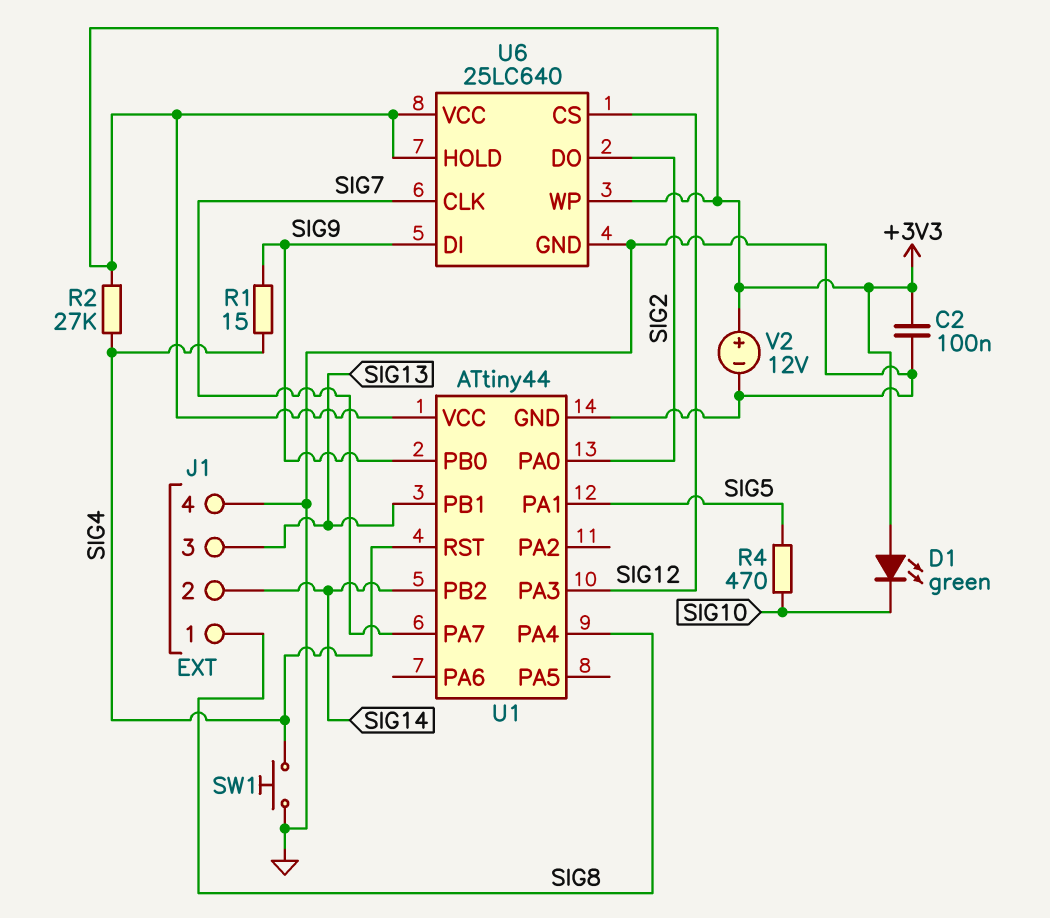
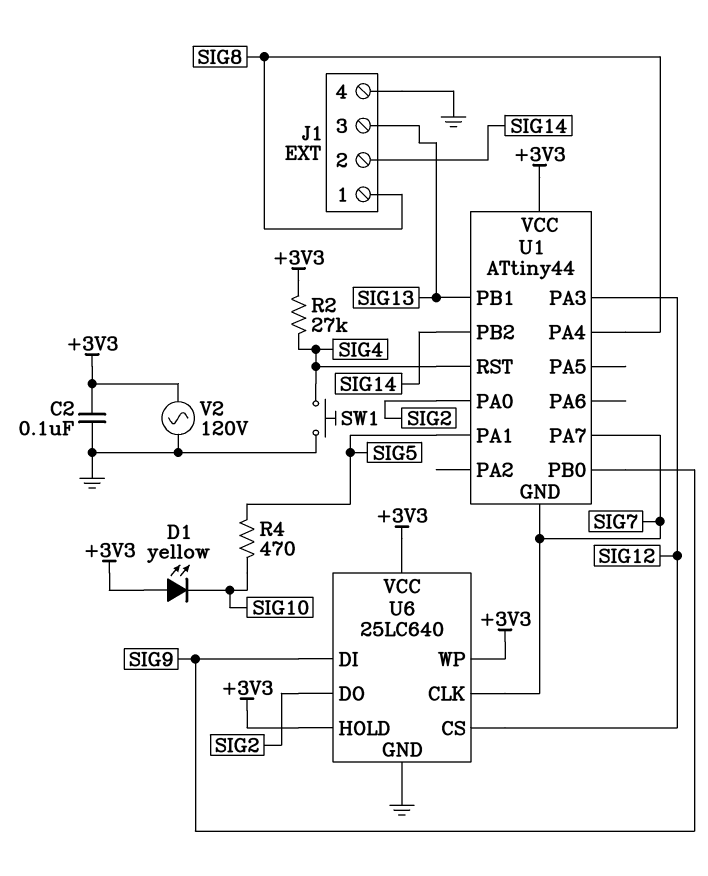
D1: LED green (A +3V3, K SIG10) -> LED yellow (A +3V3, K SIG10)
R1: 15 (SIG4, SIG9) -> none
U1 pin GND: GND -> SIG7
V2: 12V (plus +3V3, minus GND) -> AC 120V (+3V3, GND)

